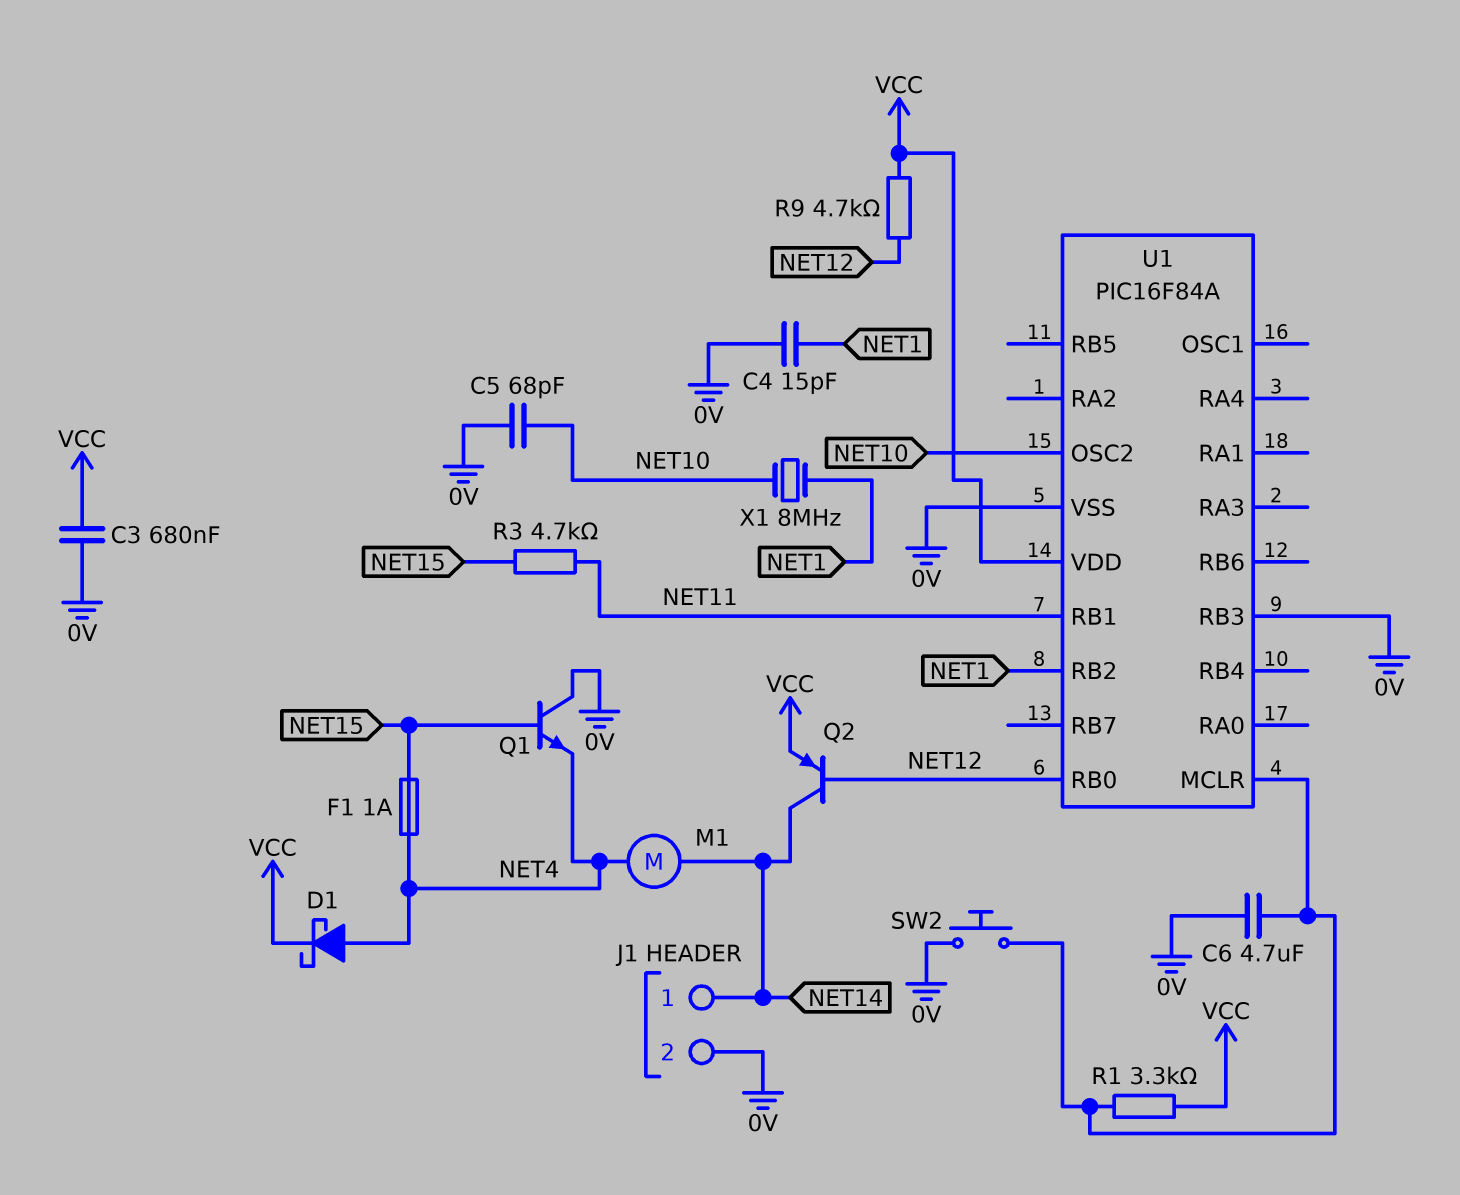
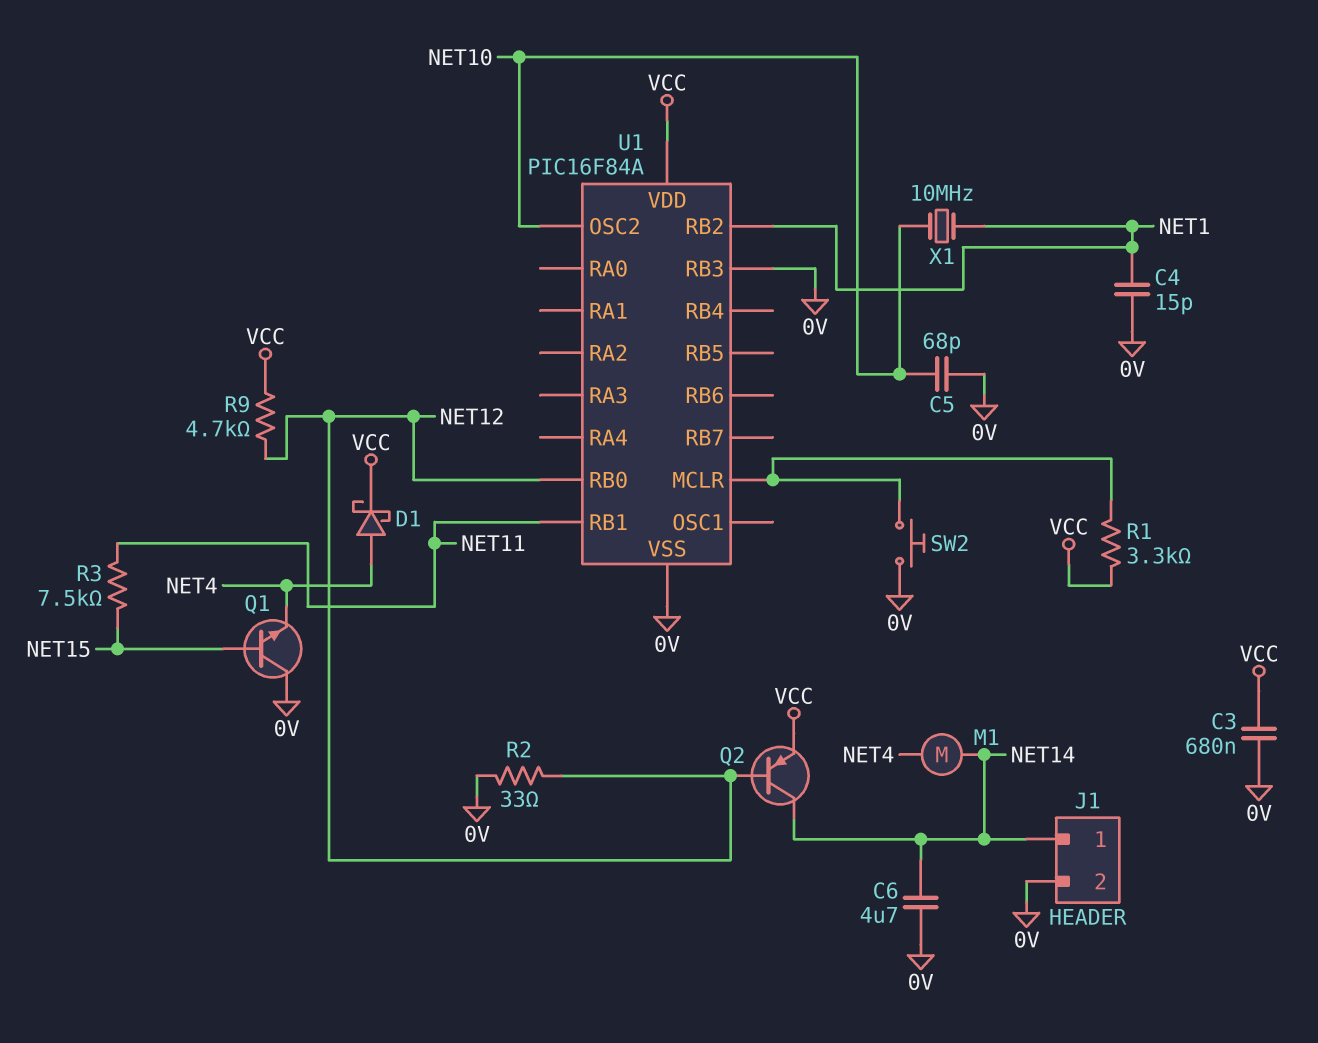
C6: 4.7uF (0V, U1/MCLR) -> 4.7uF (0V, NET14)
F1: 1A (NET4, NET15) -> none
R2: none -> 33 (0V, NET12)
R3: 4.7k (NET11, NET15) -> 7.5k (NET11, NET15)
X1: 8MHz (NET1, NET10) -> 10MHz (NET1, NET10)

